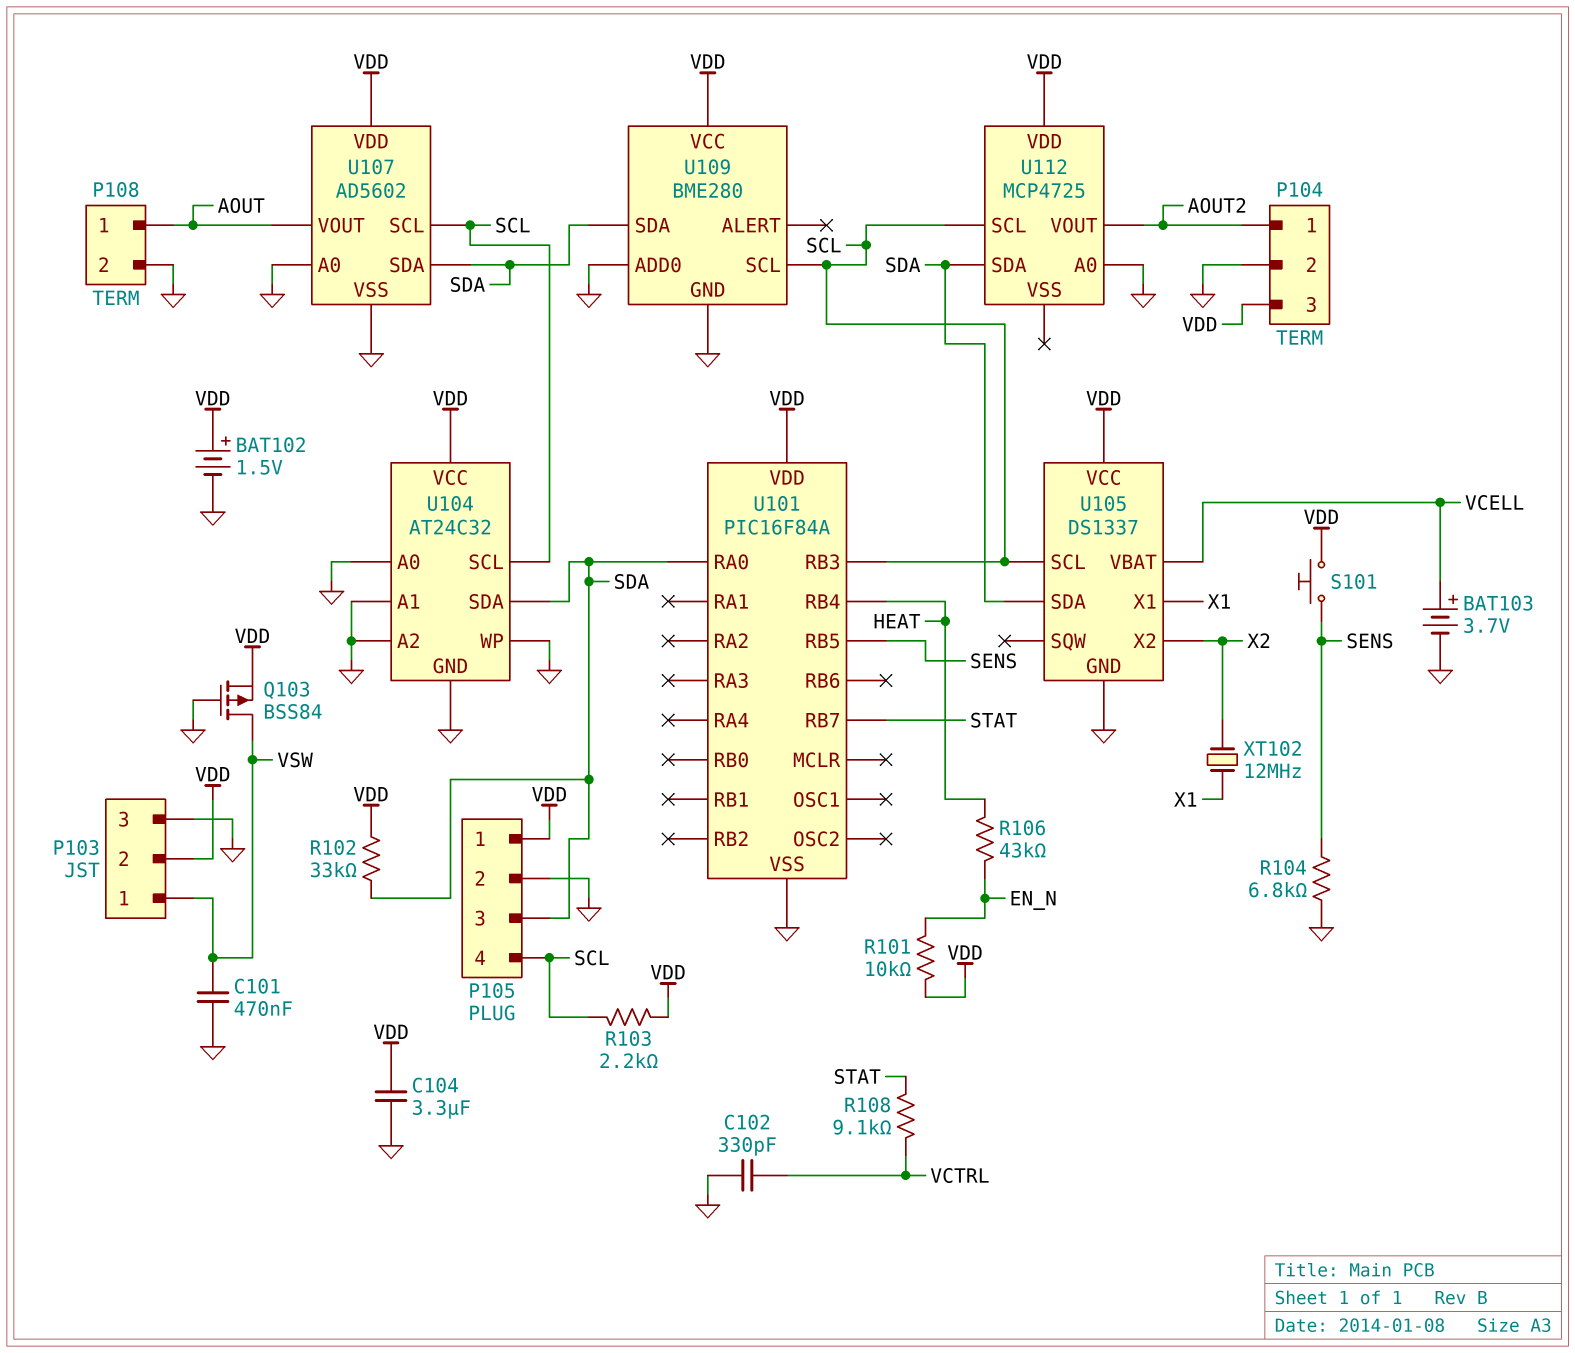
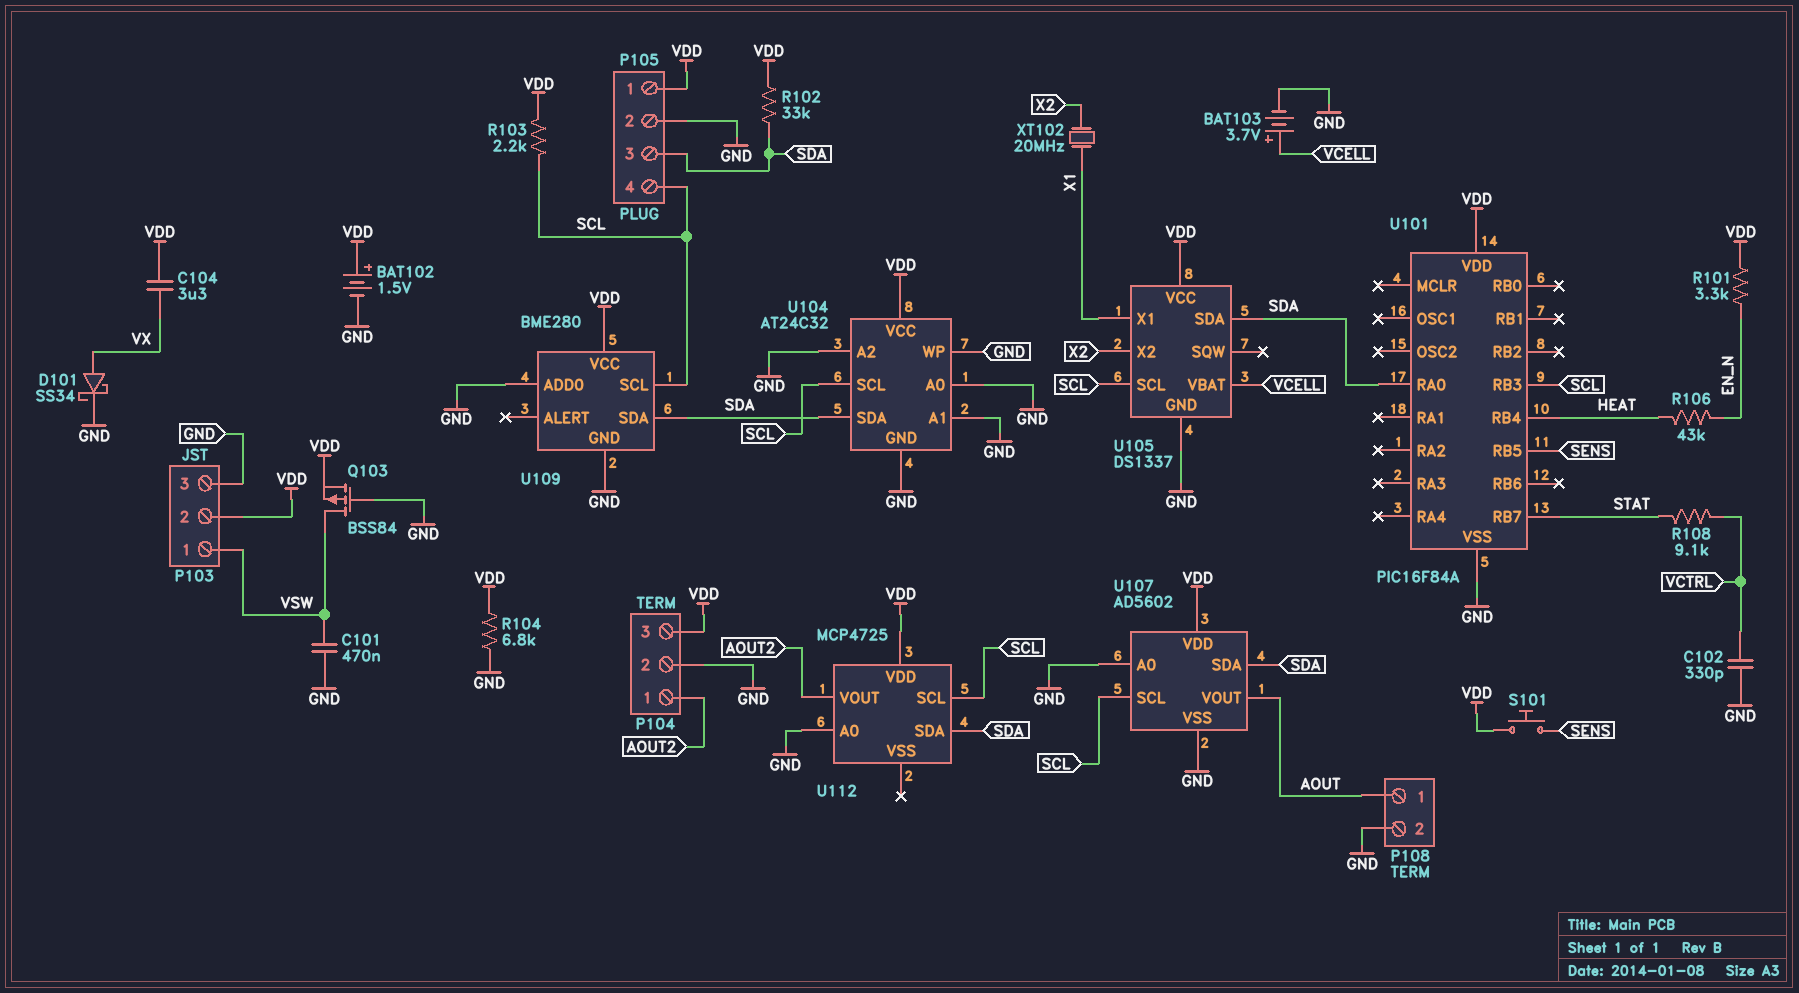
C104: 3.3uF (GND, VDD) -> 3.3uF (VDD, VX)
D101: none -> schottky SS34 (A VX, K GND)
R101: 10k (EN_N, VDD) -> 3.3k (EN_N, VDD)
R104: 6.8k (GND, SENS) -> 6.8k (GND, VDD)
XT102: 12MHz (X1, X2) -> 20MHz (X1, X2)

